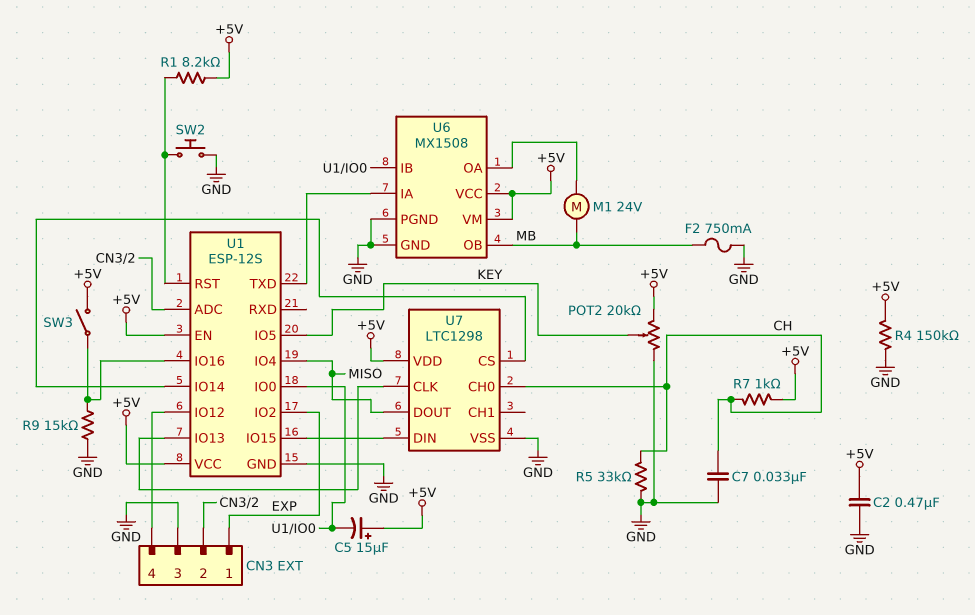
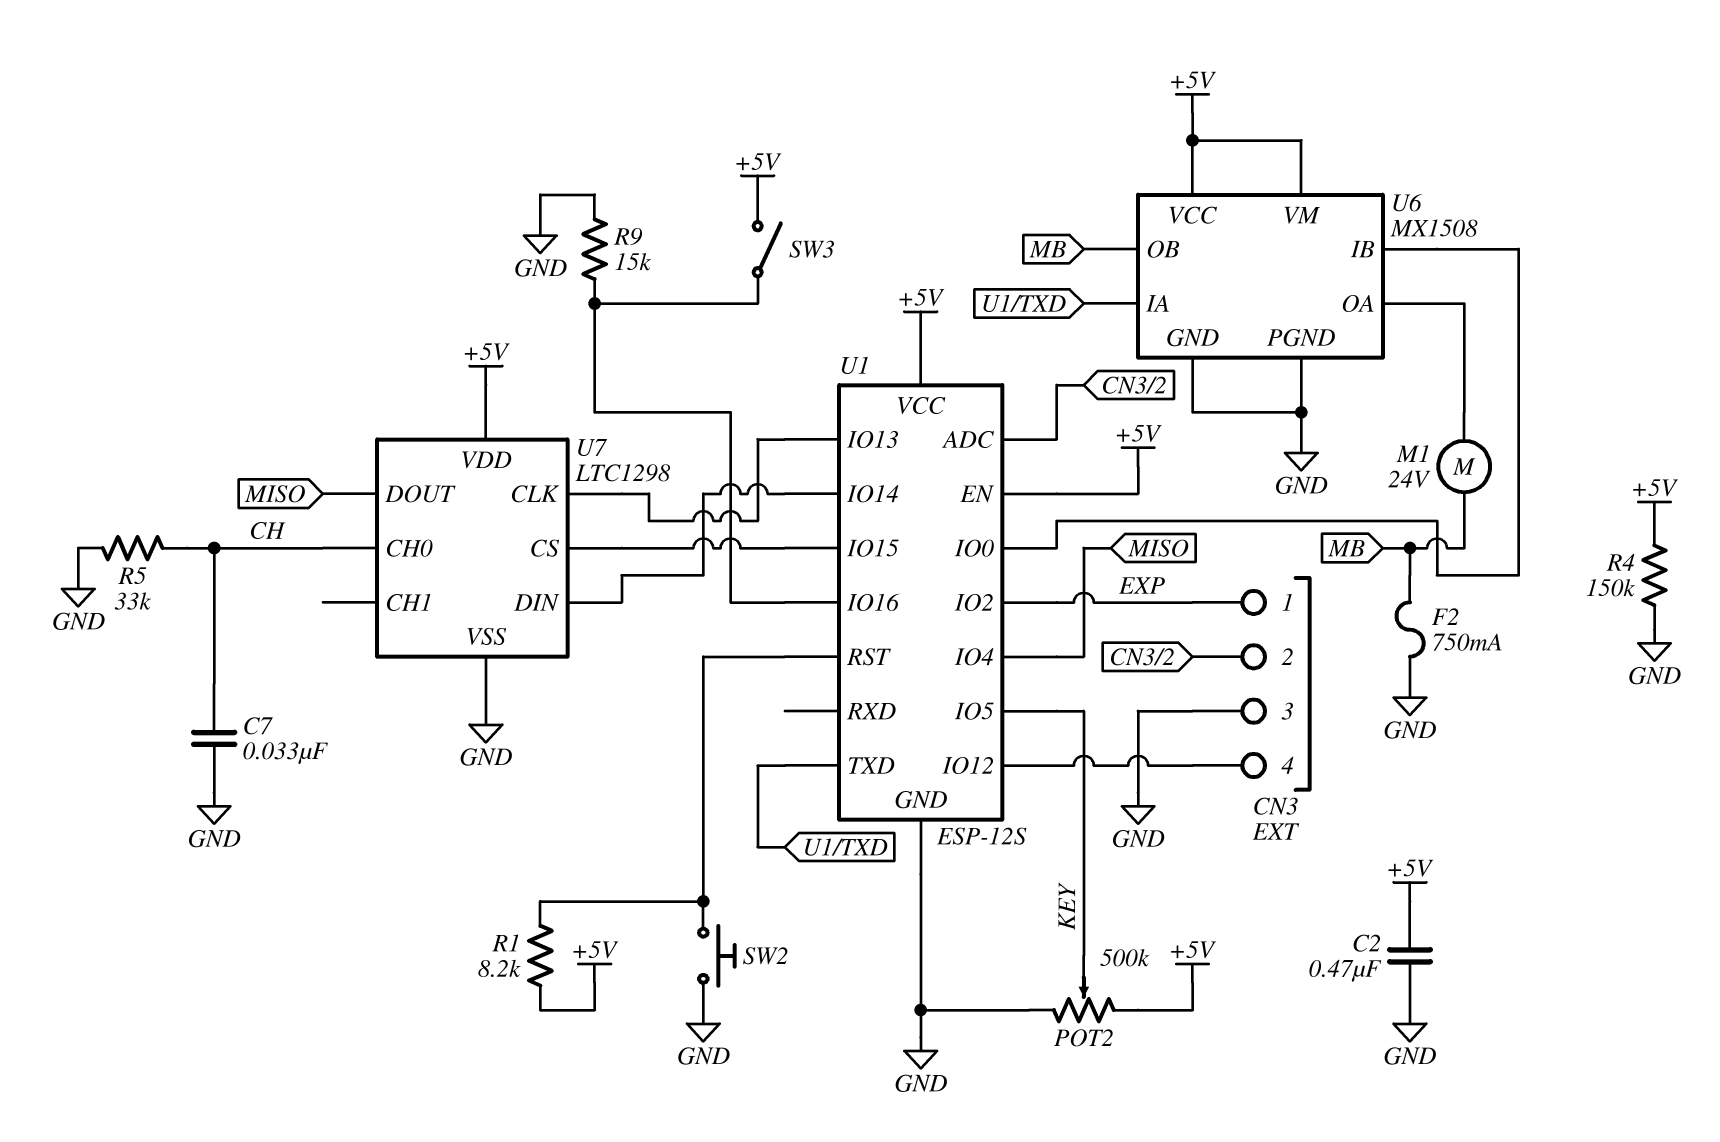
C5: 15uF (plus +5V, minus U1/IO0) -> none
POT2: 20k (+5V, GND, wiper KEY) -> 500k (+5V, GND, wiper KEY)
R7: 1k (+5V, CH) -> none
U7 pin CS: U1/IO14 -> U1/IO15
U7 pin DIN: U1/IO15 -> U1/IO14

